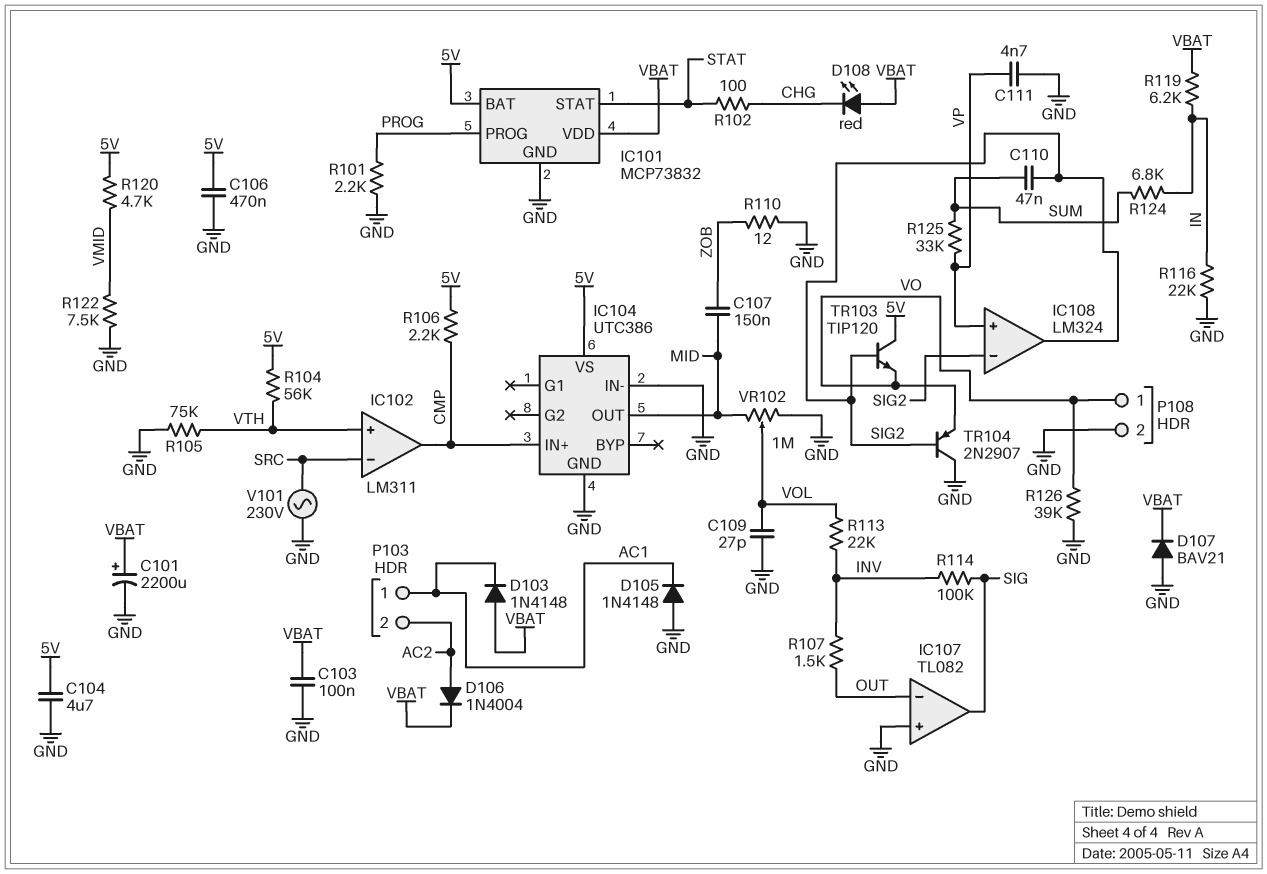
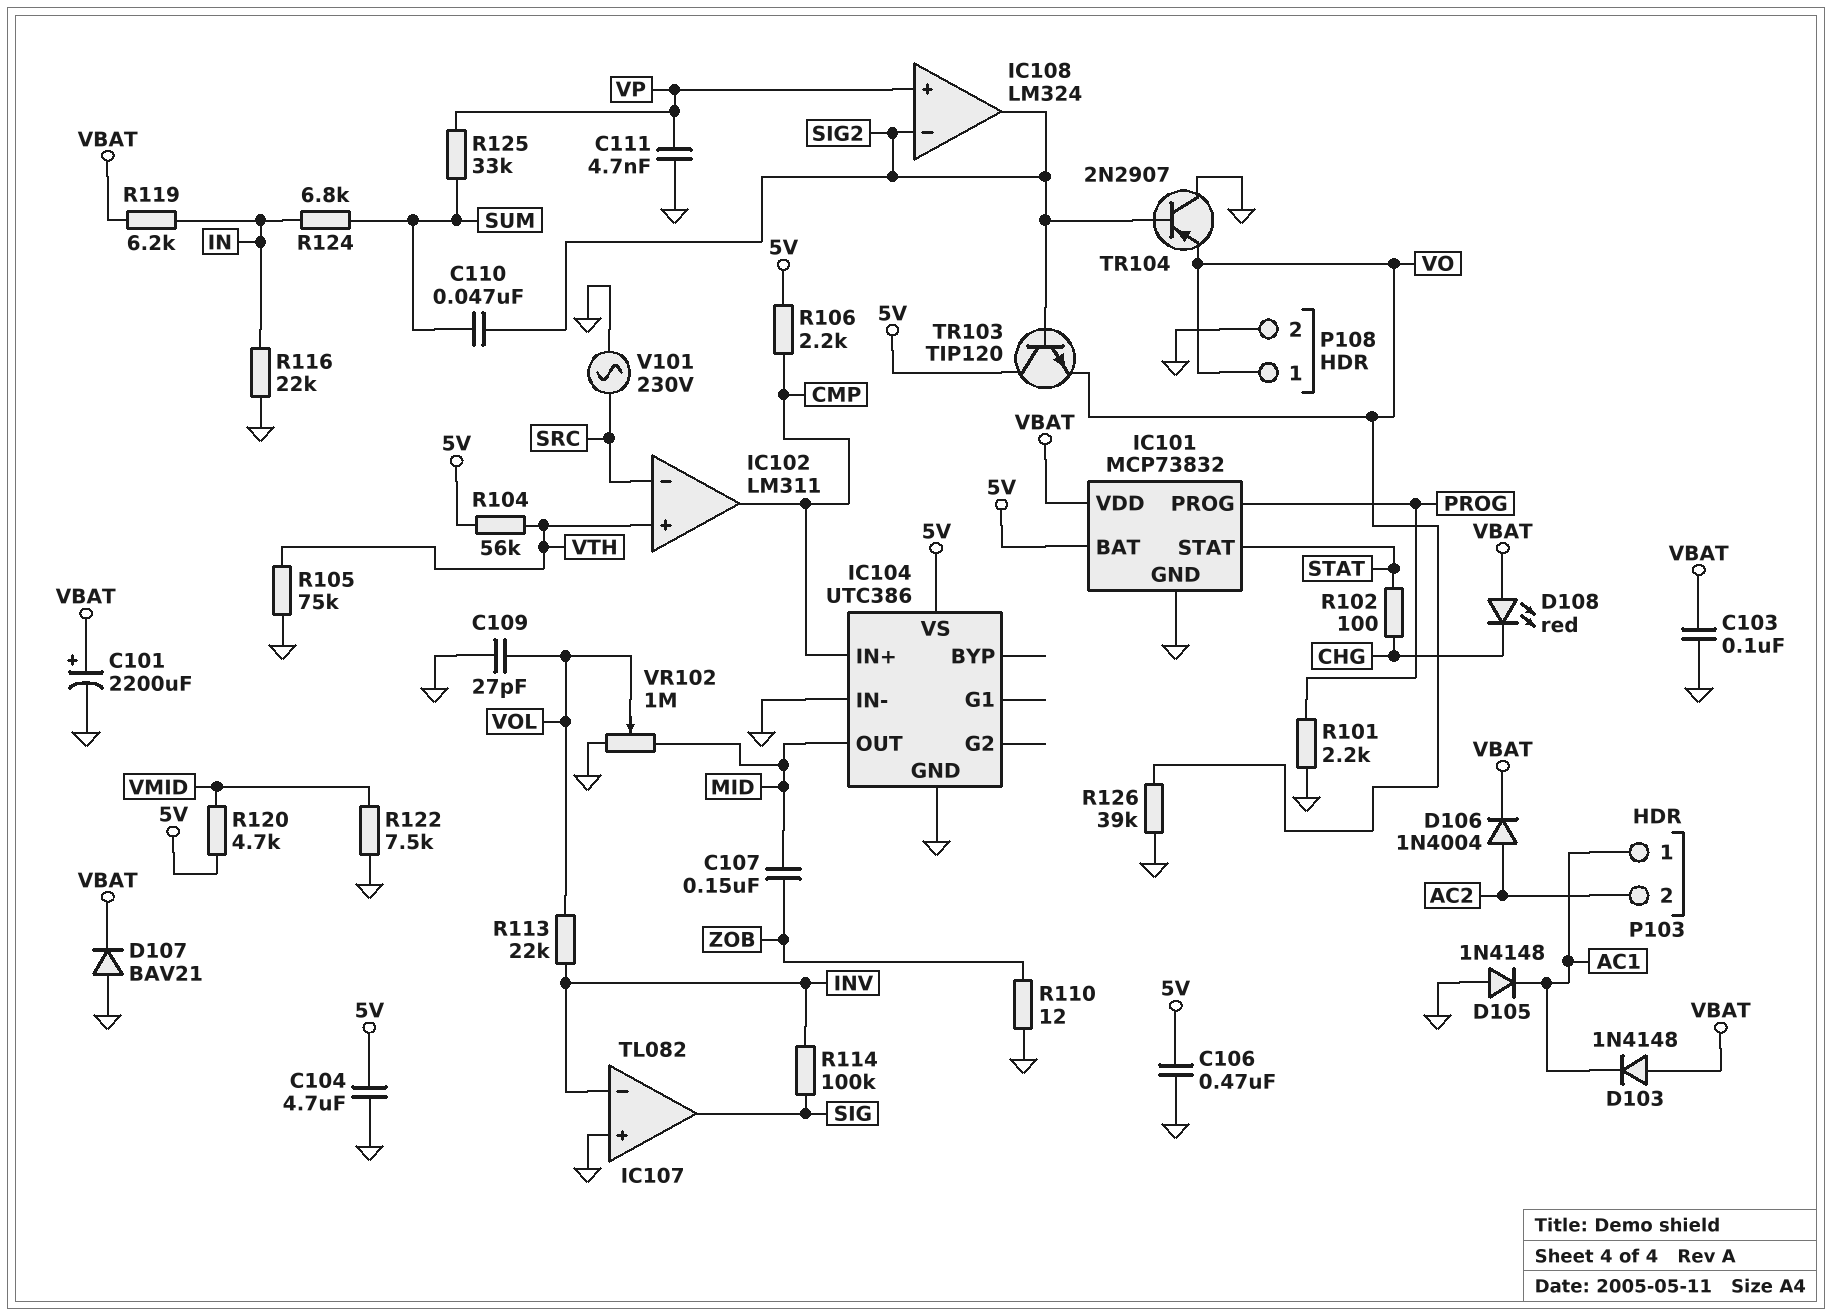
IC107 pin in-: OUT -> INV
R107: 1.5k (INV, OUT) -> none

